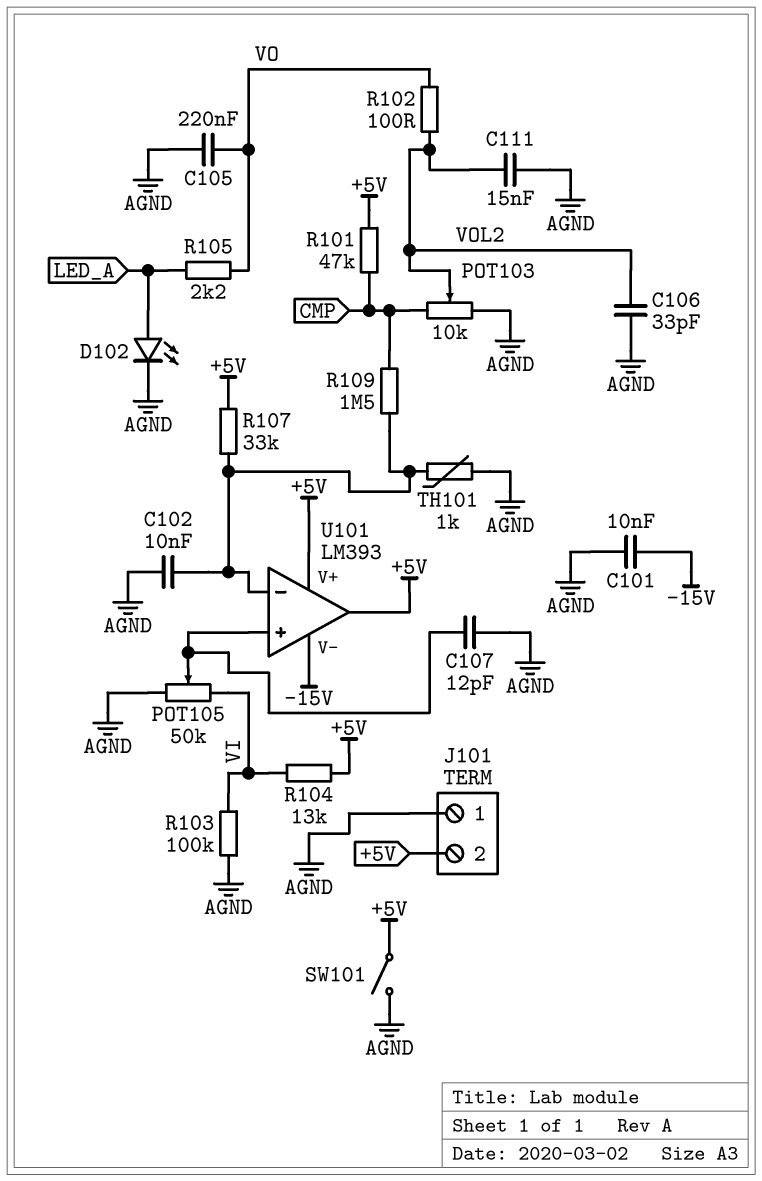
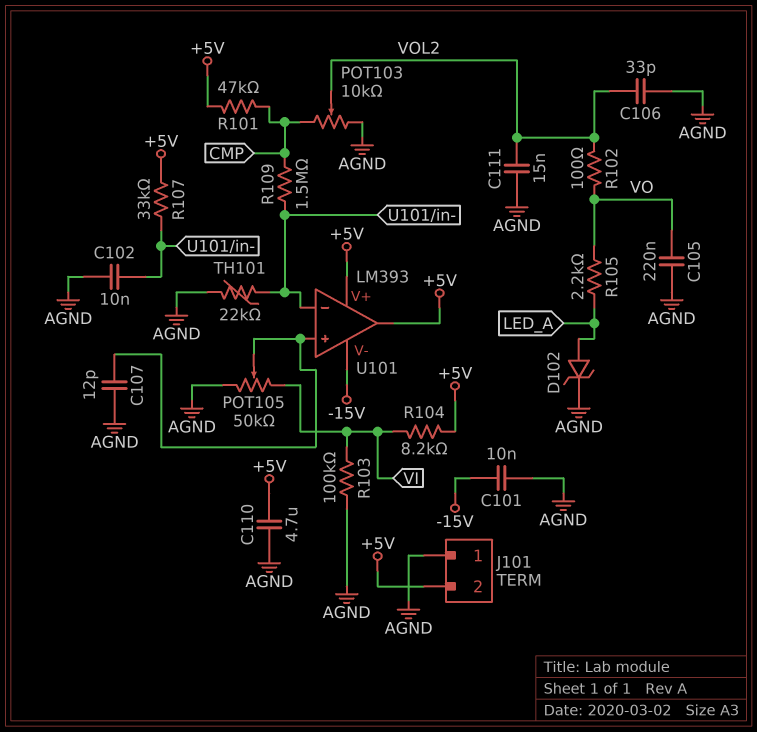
C110: none -> 4.7uF (+5V, AGND)
D102: LED (A LED_A, K AGND) -> zener (A LED_A, K AGND)
R104: 13k (+5V, VI) -> 8.2k (+5V, VI)
SW101: switch (+5V, AGND) -> none
TH101: 1k (AGND, U101/in-) -> 22k (AGND, U101/in-)

